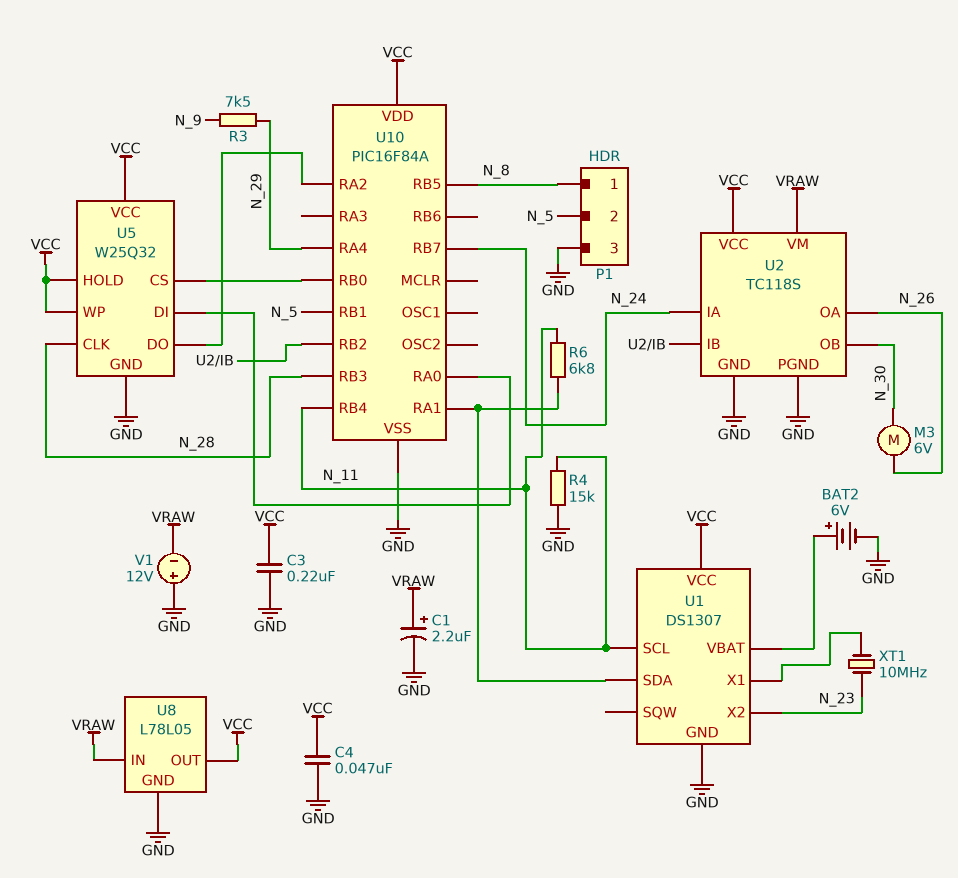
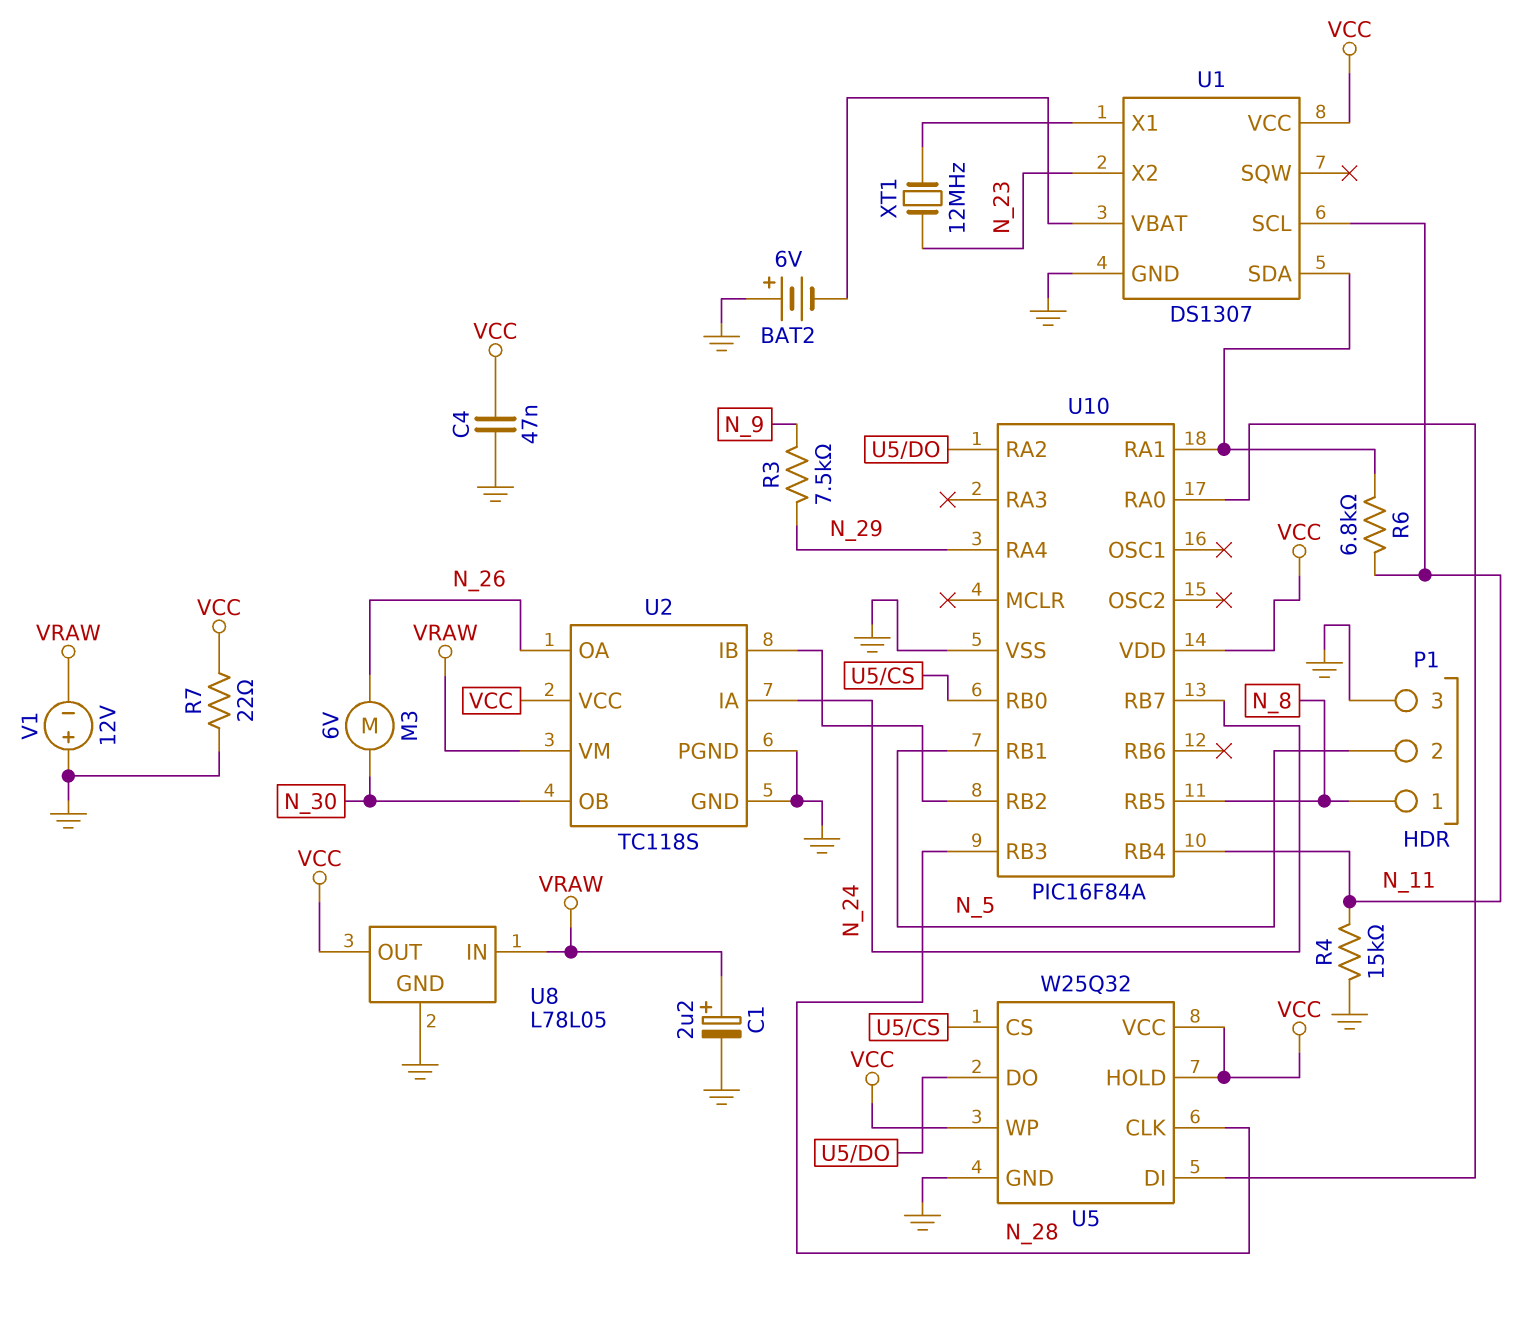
BAT2: 6V (plus U1/VBAT, minus GND) -> 6V (plus GND, minus U1/VBAT)
C3: 220nF (GND, VCC) -> none
R7: none -> 22 (GND, VCC)
XT1: 10MHz (N_23, U1/X1) -> 12MHz (N_23, U1/X1)

